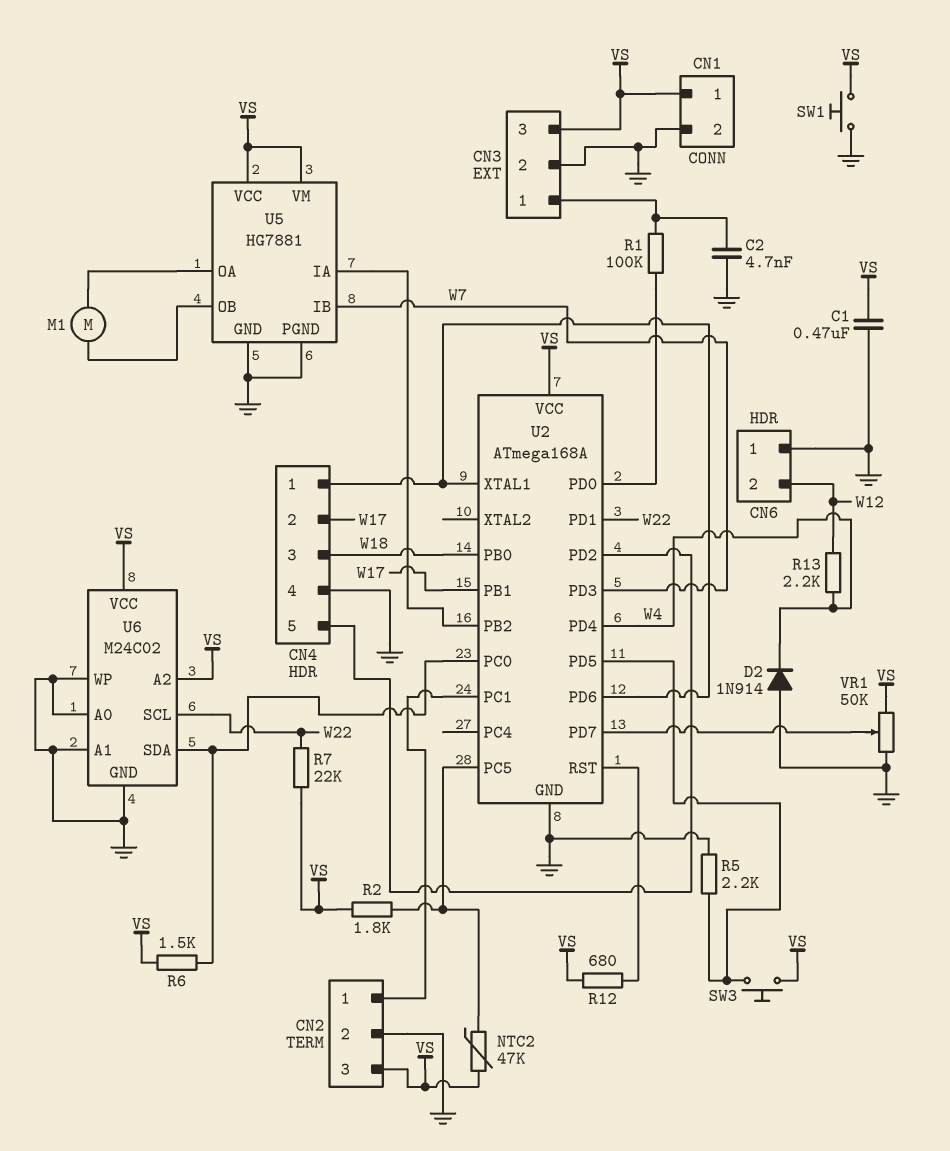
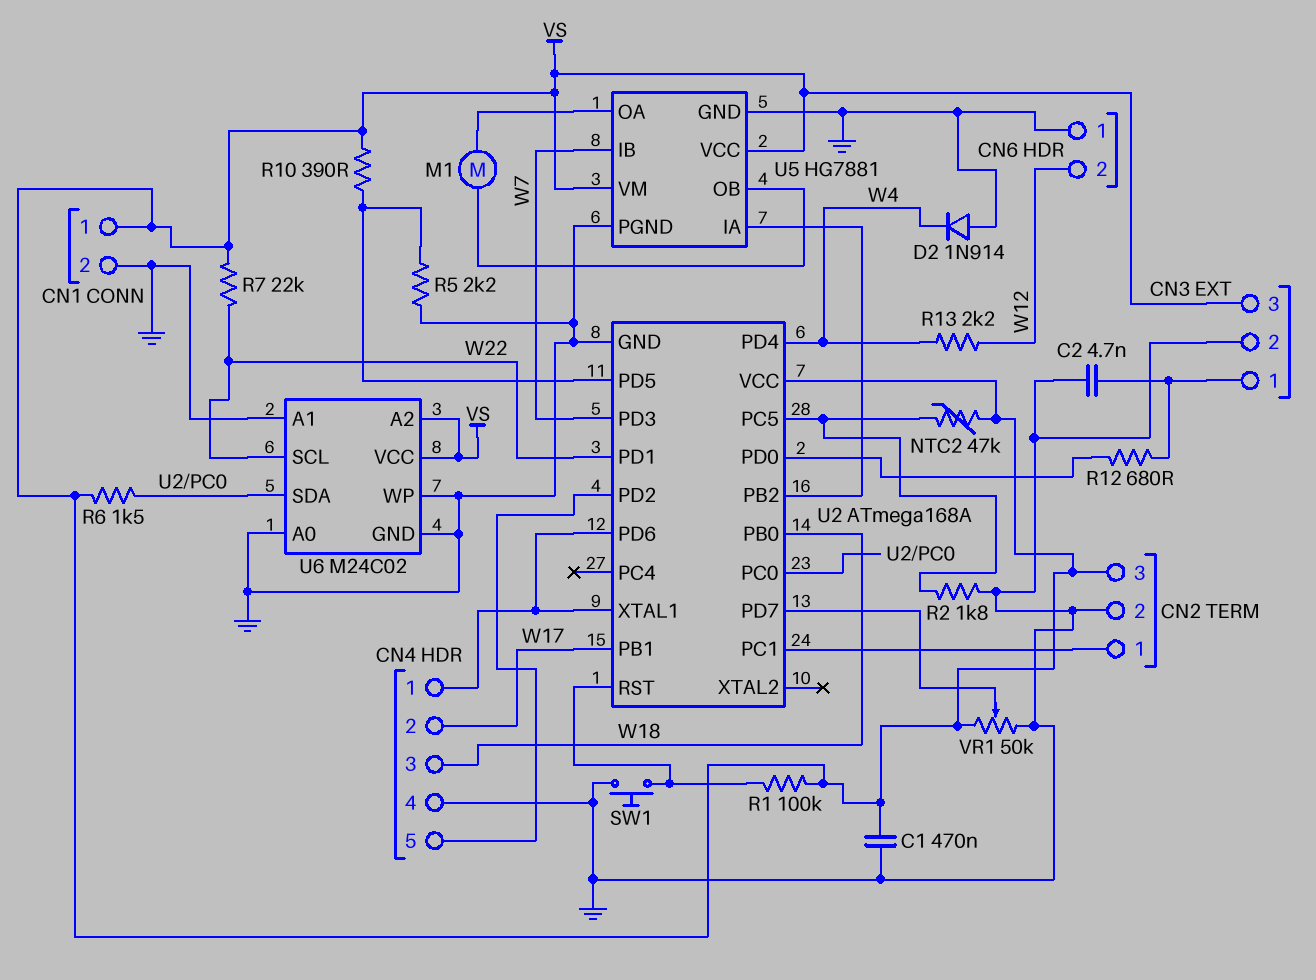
R1: 100k (CN3/1, U2/PD0) -> 100k (U2/RST, VS)
R2: 1.8k (U2/PC5, VS) -> 1.8k (GND, U2/PC5)
R10: none -> 390 (U2/PD5, VS)
R12: 680 (U2/RST, VS) -> 680 (CN3/1, U2/PD0)
SW1: button (GND, VS) -> button (GND, U2/RST)
SW3: button (U2/PD5, VS) -> none

